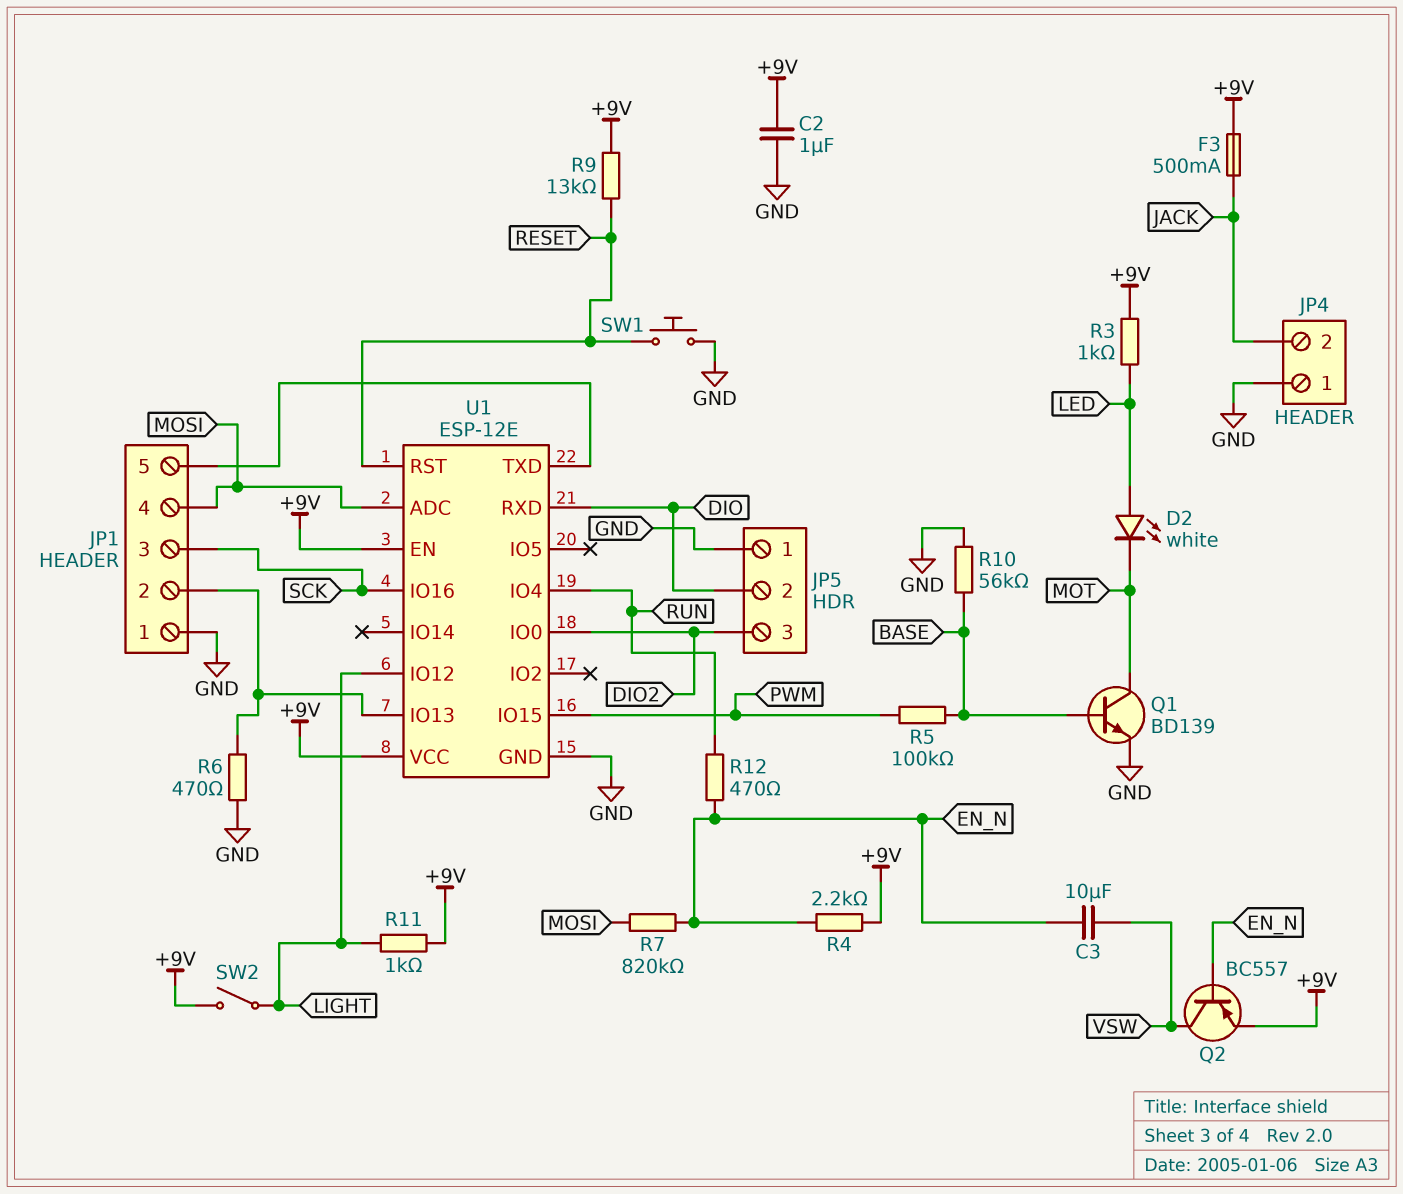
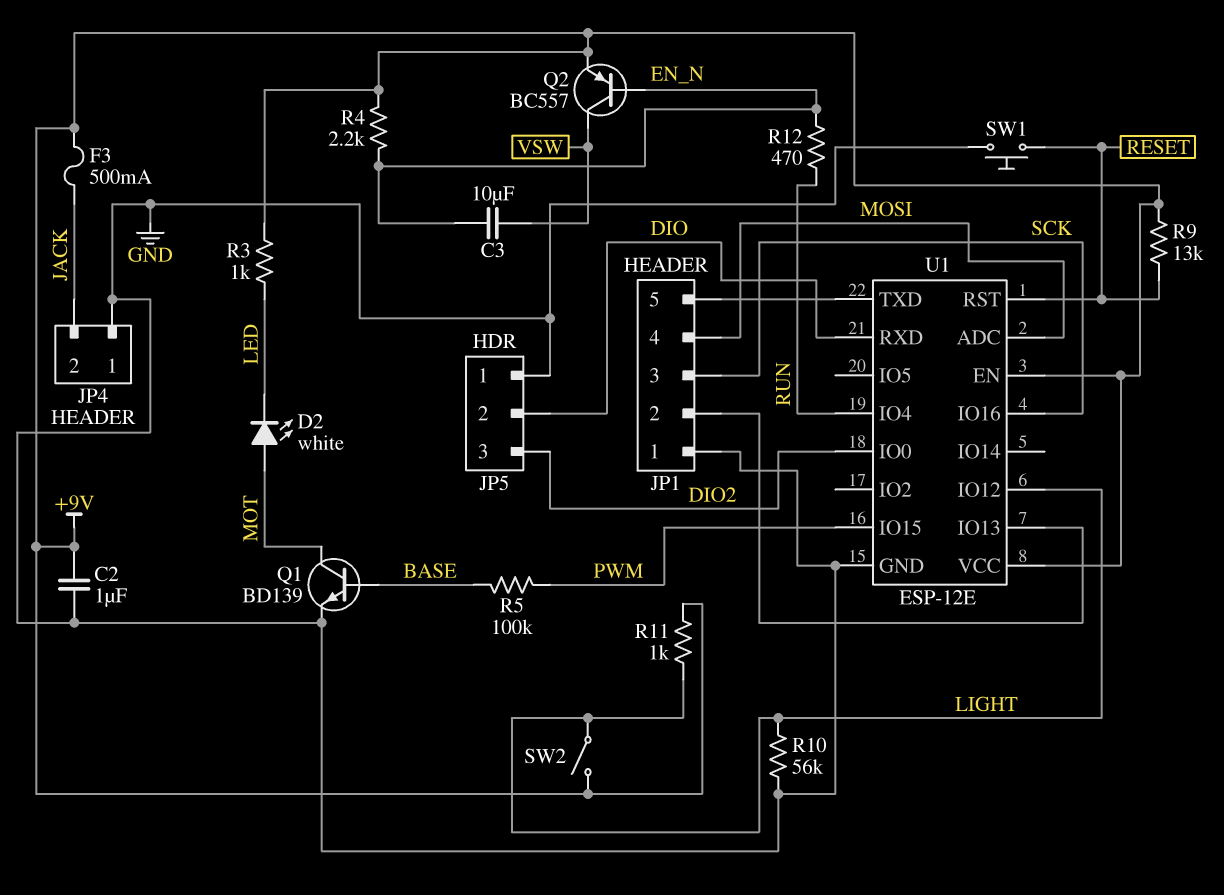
D2: LED white (A LED, K MOT) -> LED white (A MOT, K LED)
R6: 470 (GND, JP1/2) -> none
R7: 820k (EN_N, MOSI) -> none
R10: 56k (BASE, GND) -> 56k (GND, LIGHT)

